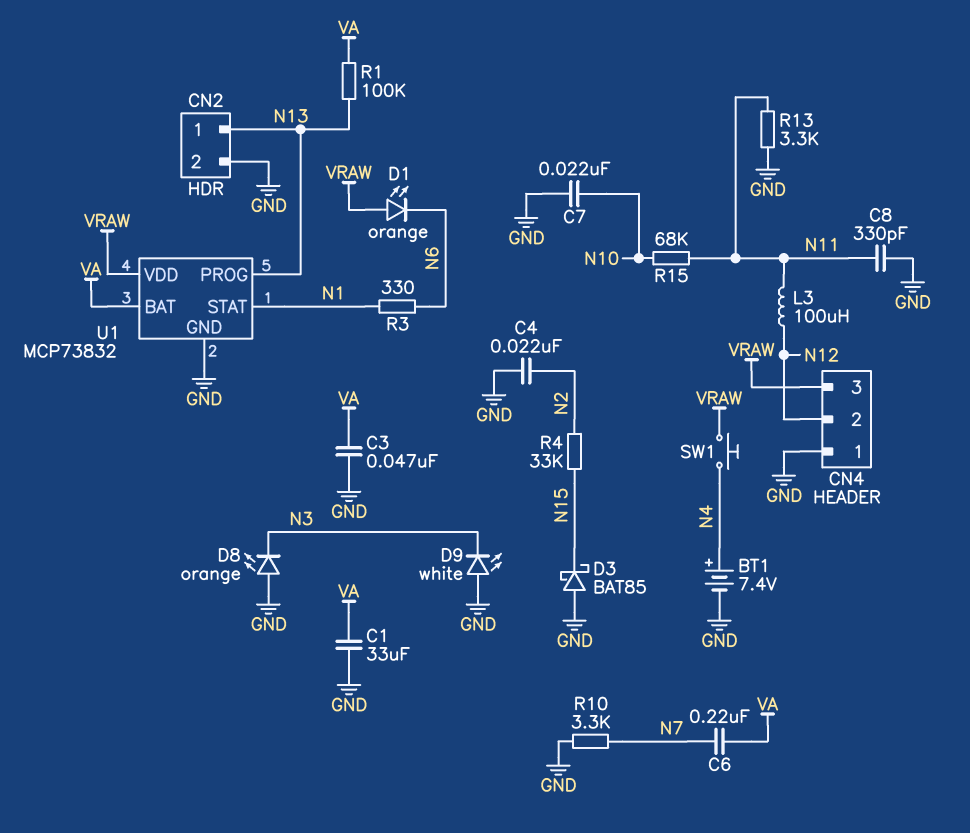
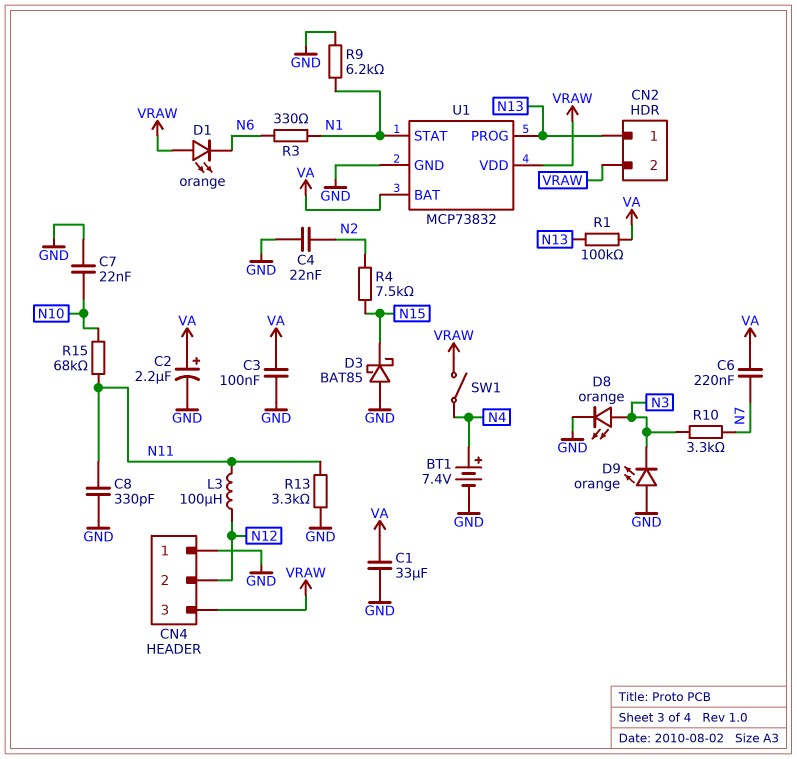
C2: none -> 2.2uF (plus VA, minus GND)
C3: 47nF (GND, VA) -> 100nF (GND, VA)
CN2 pin 2: GND -> VRAW
D8: LED orange (A GND, K N3) -> LED orange (A N3, K GND)
D9: LED white (A GND, K N3) -> LED orange (A GND, K N3)
R4: 33k (N2, N15) -> 7.5k (N2, N15)
R9: none -> 6.2k (GND, N1)
R10: 3.3k (GND, N7) -> 3.3k (N3, N7)
SW1: button (N4, VRAW) -> switch (N4, VRAW)

